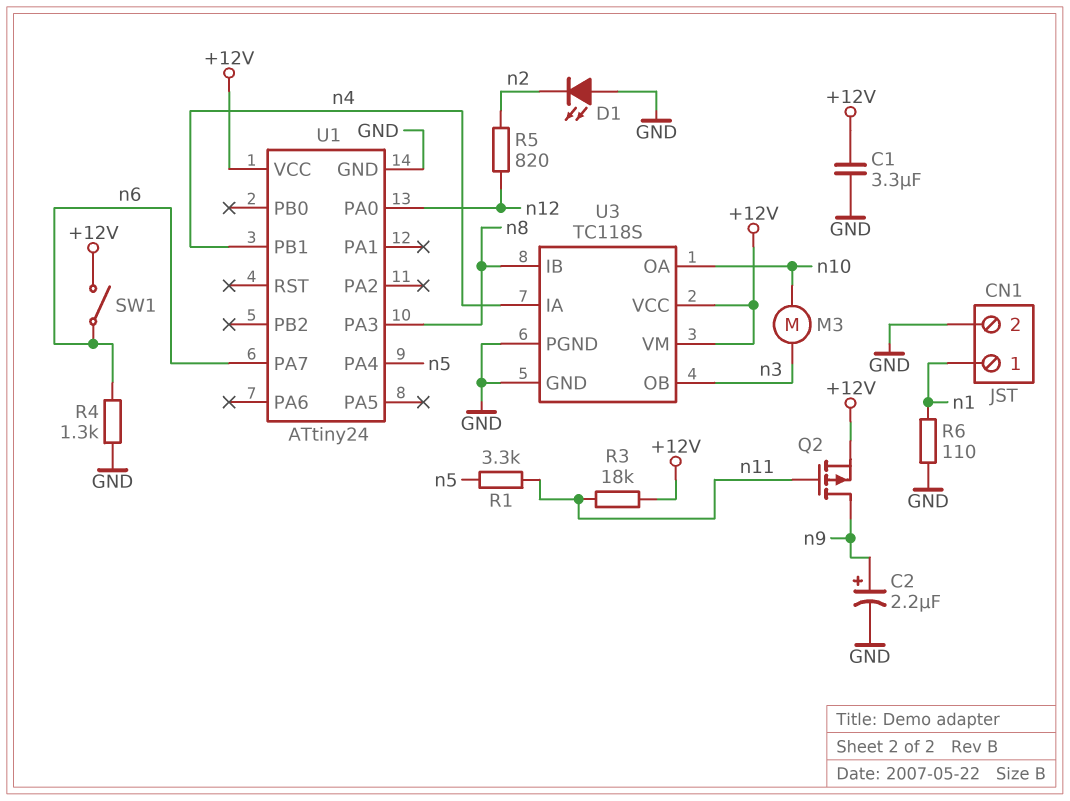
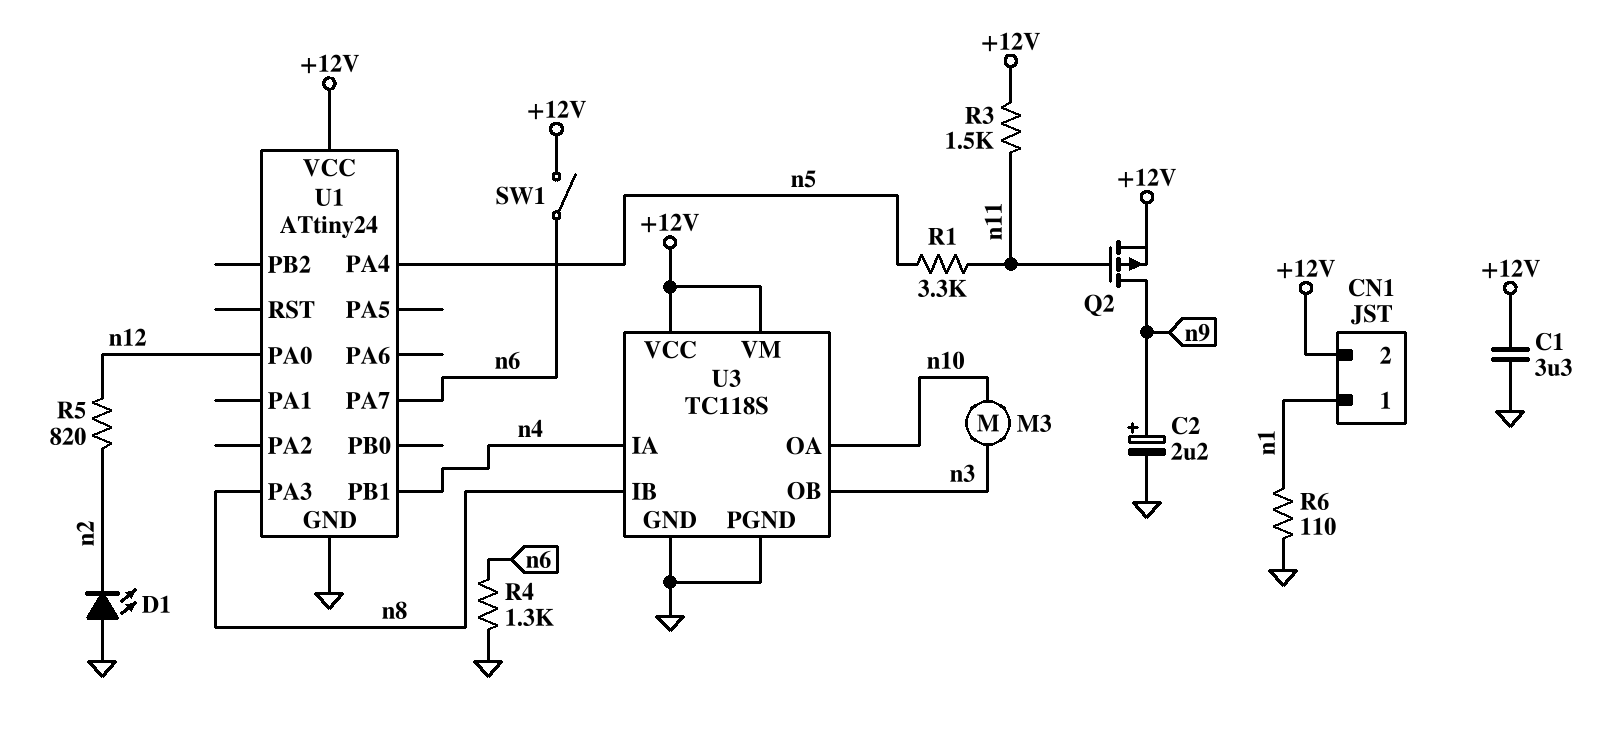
CN1 pin 2: GND -> +12V
R3: 18k (+12V, n11) -> 1.5k (+12V, n11)

